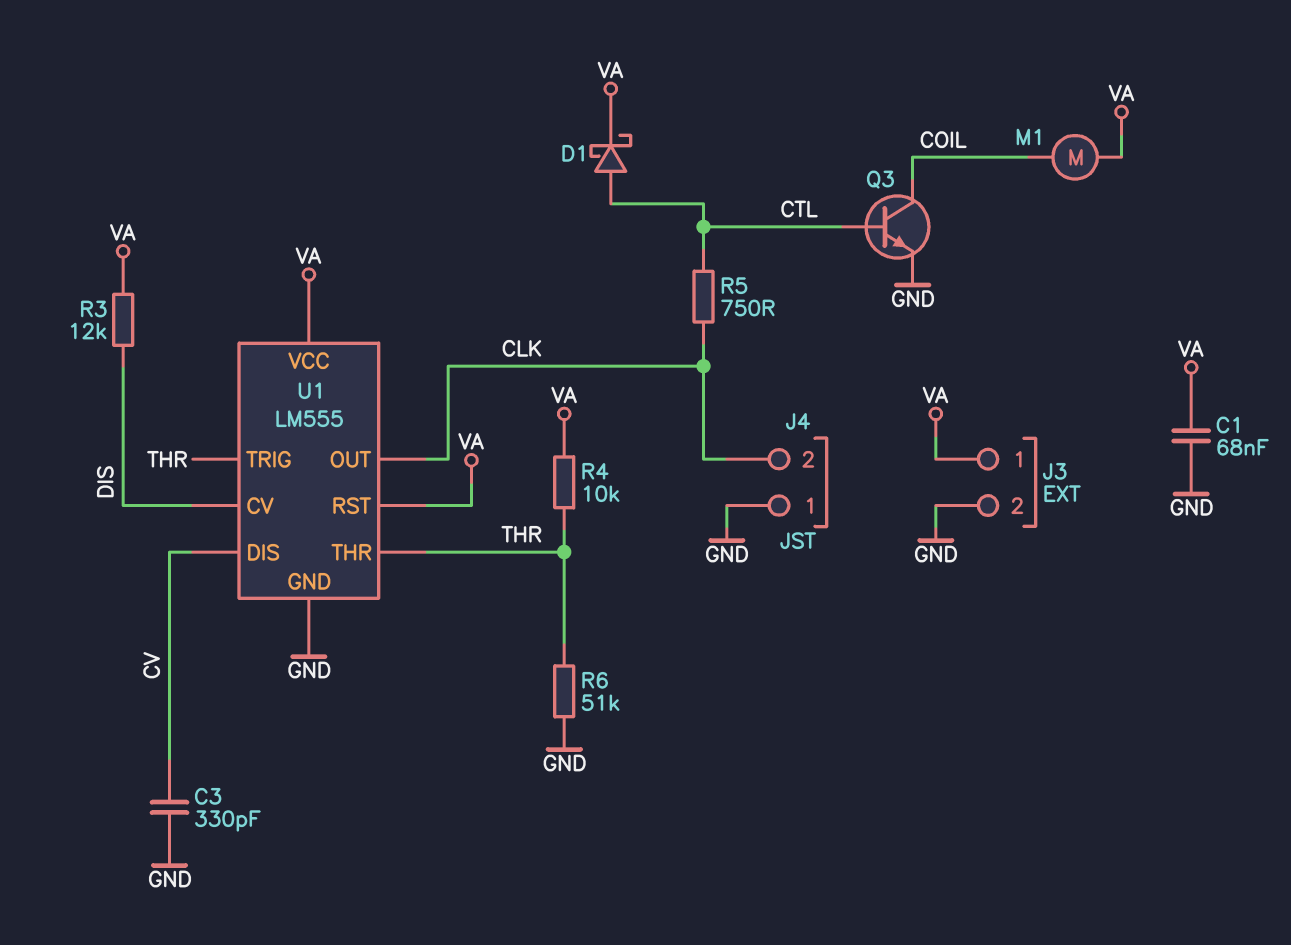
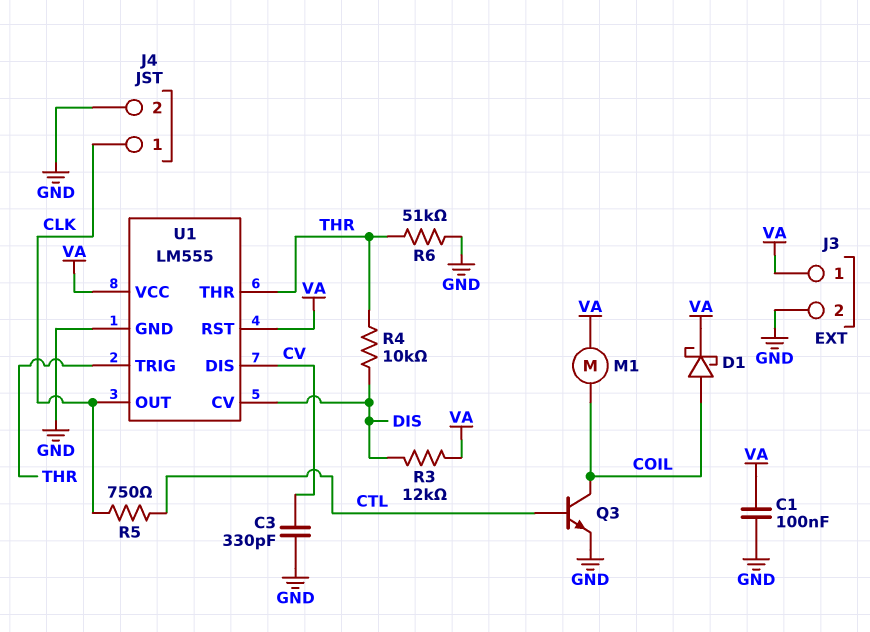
C1: 68nF (GND, VA) -> 100nF (GND, VA)
D1: schottky (A CTL, K VA) -> schottky (A COIL, K VA)
J4 pin 1: GND -> CLK
J4 pin 2: CLK -> GND
R4: 10k (THR, VA) -> 10k (DIS, THR)

